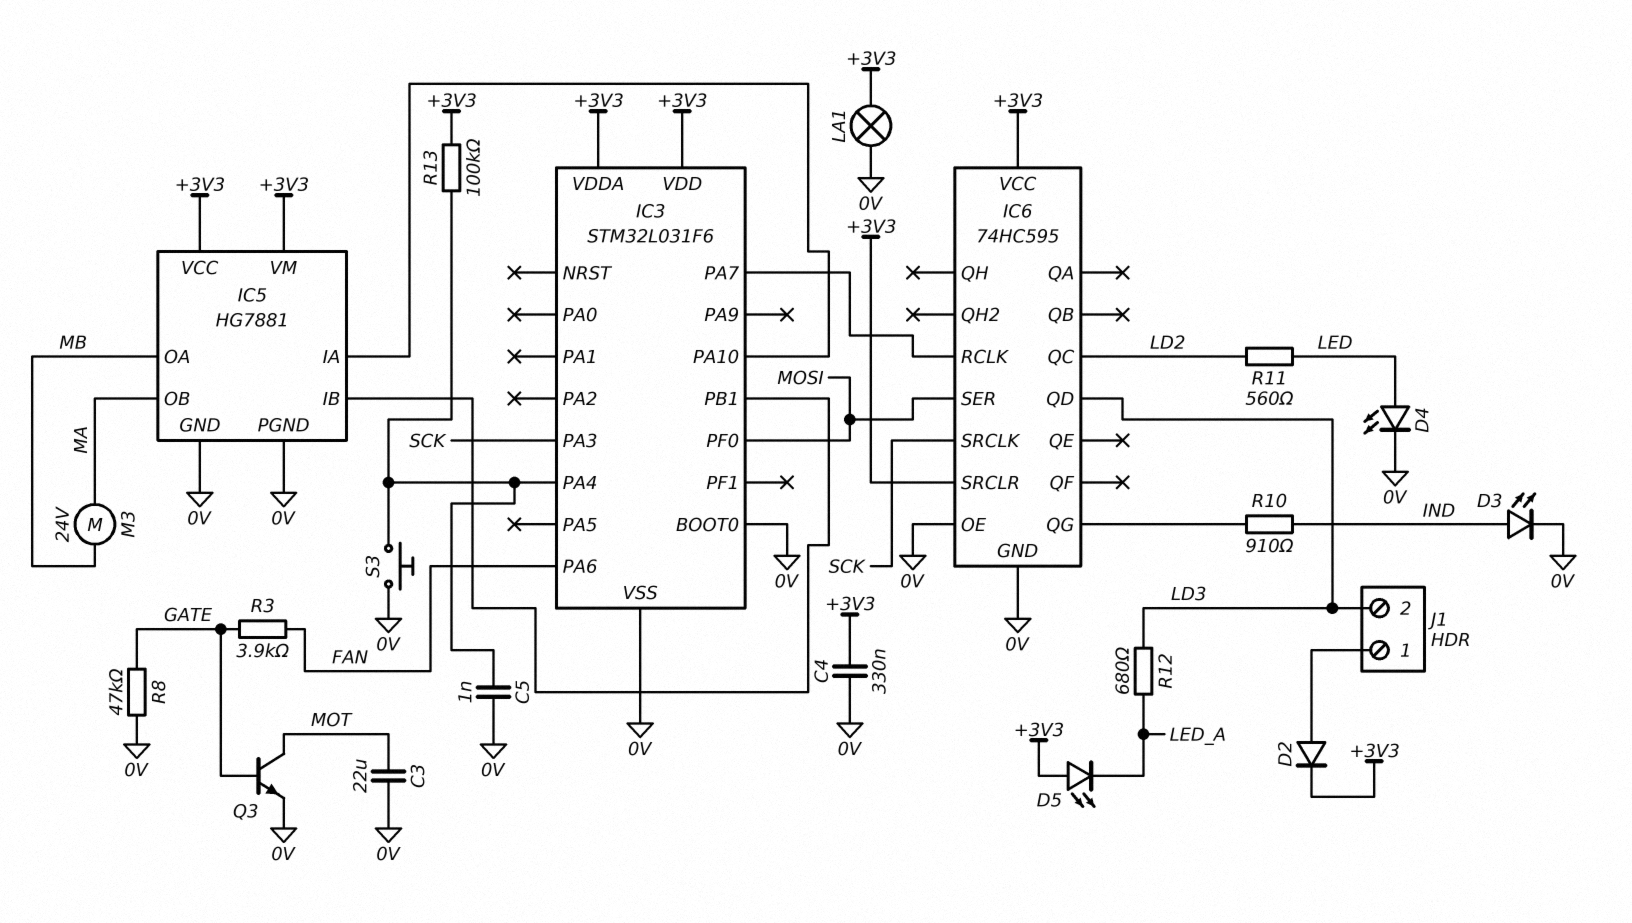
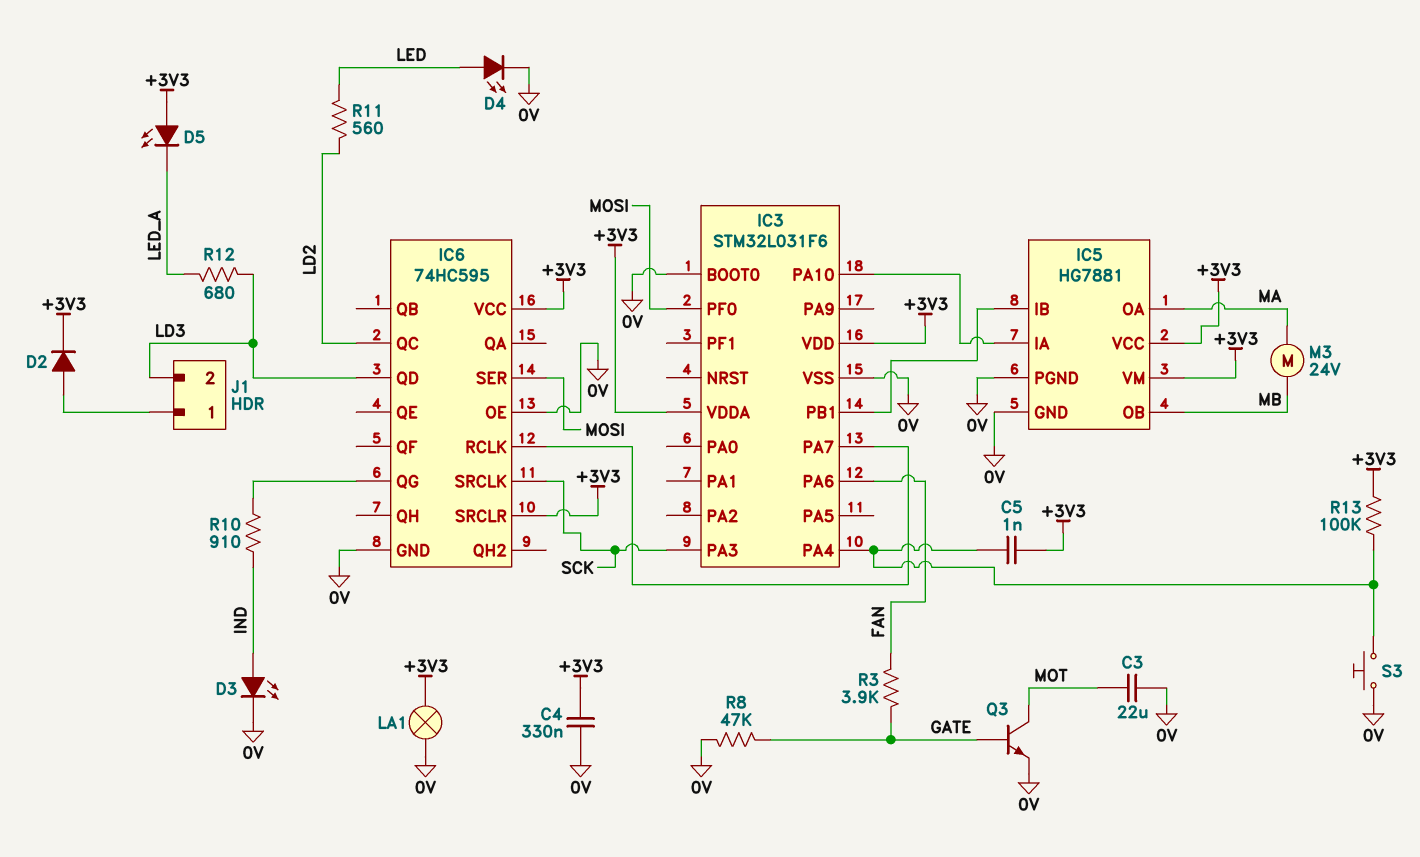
C5: 1nF (0V, IC3/PA4) -> 1nF (+3V3, IC3/PA4)
IC5 pin OA: MB -> MA
IC5 pin OB: MA -> MB

